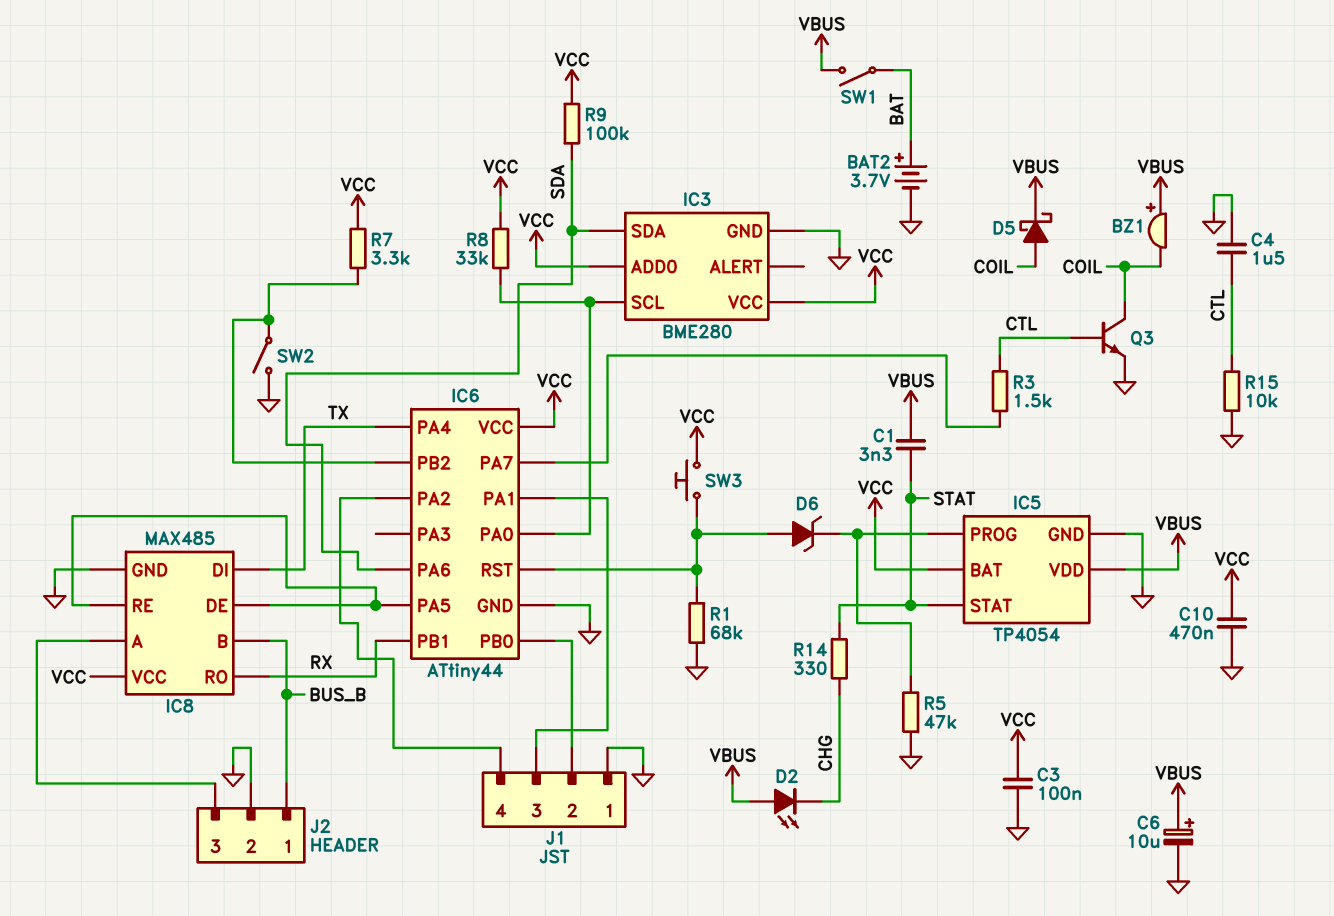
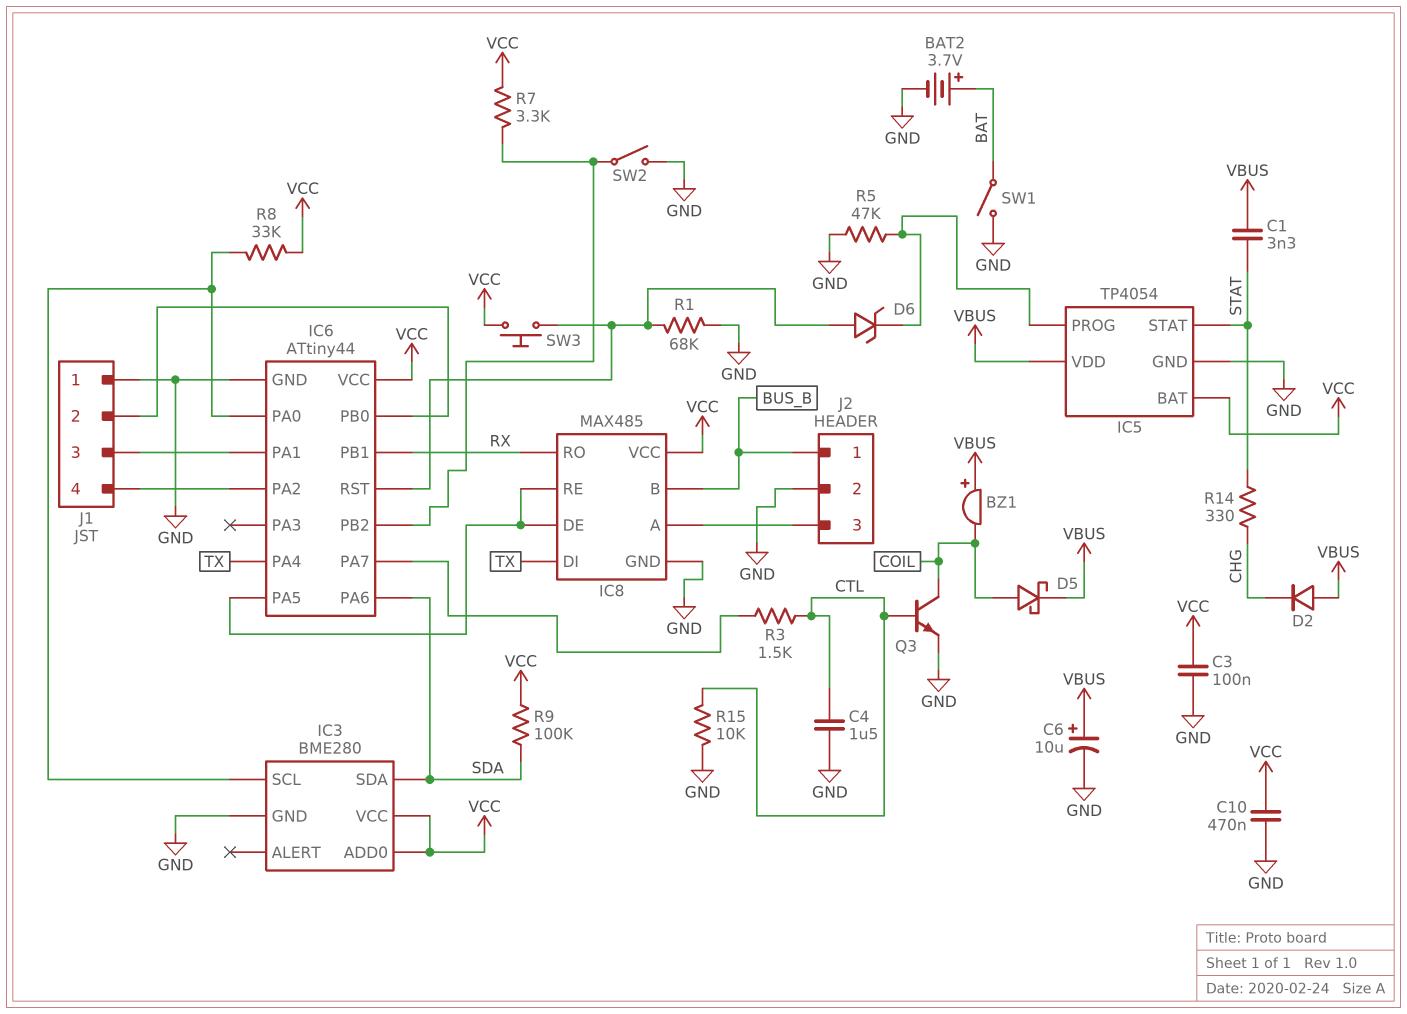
D2: LED (A VBUS, K CHG) -> diode (A VBUS, K CHG)
SW1: switch (BAT, VBUS) -> switch (BAT, GND)

